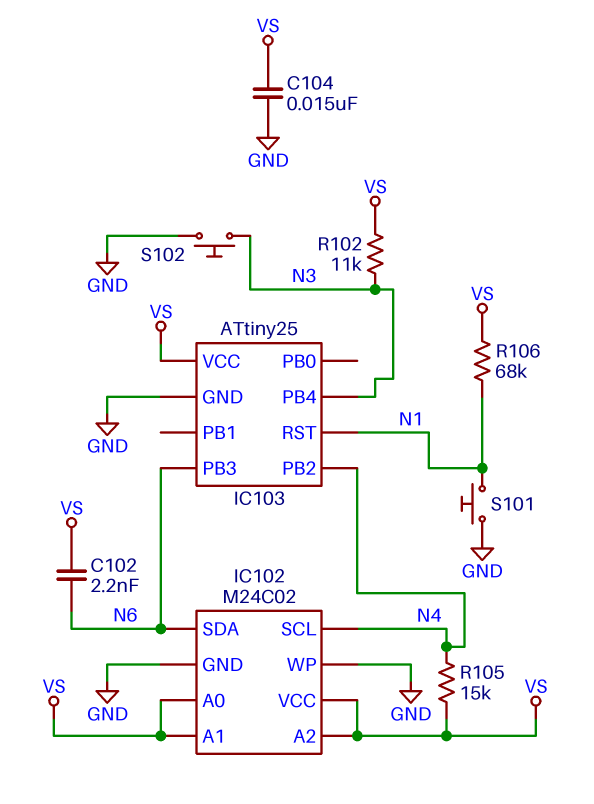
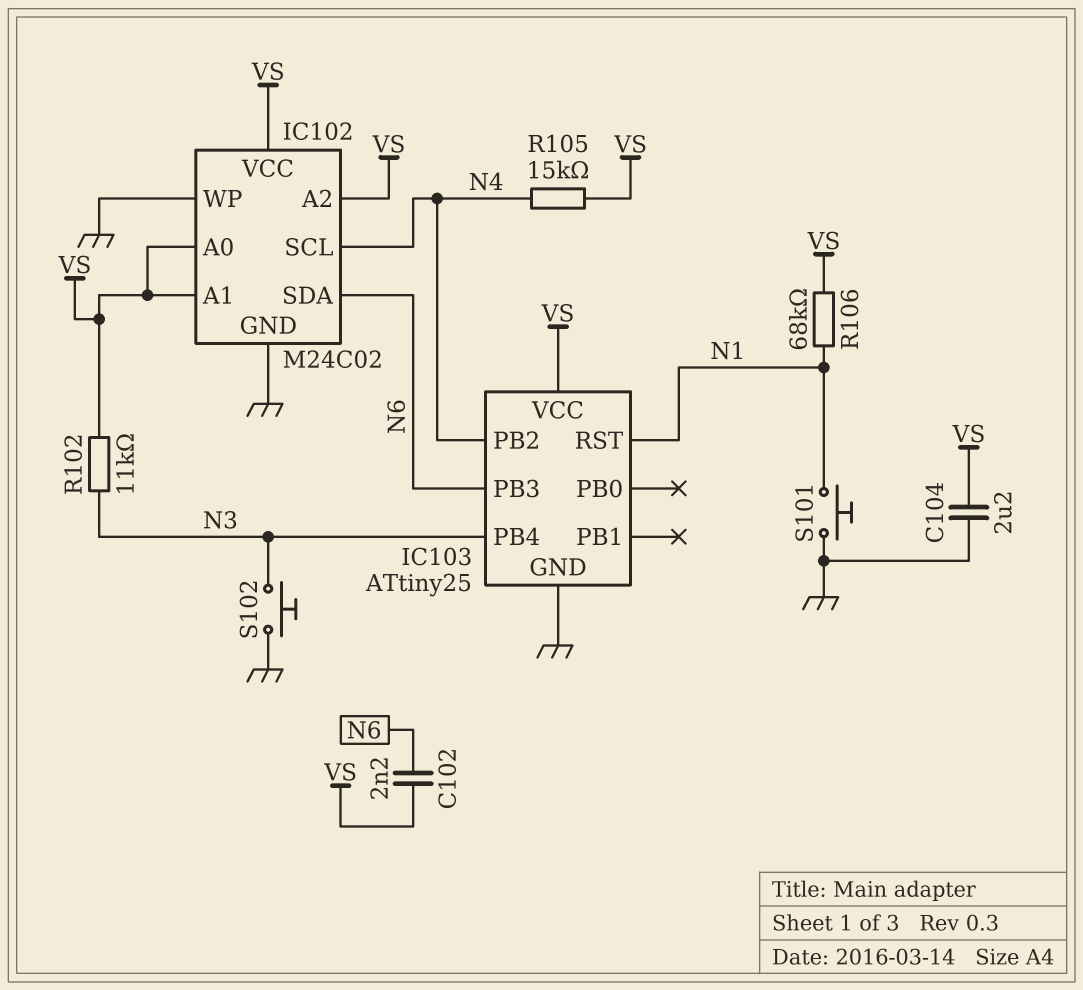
C104: 15nF (GND, VS) -> 2.2uF (GND, VS)

